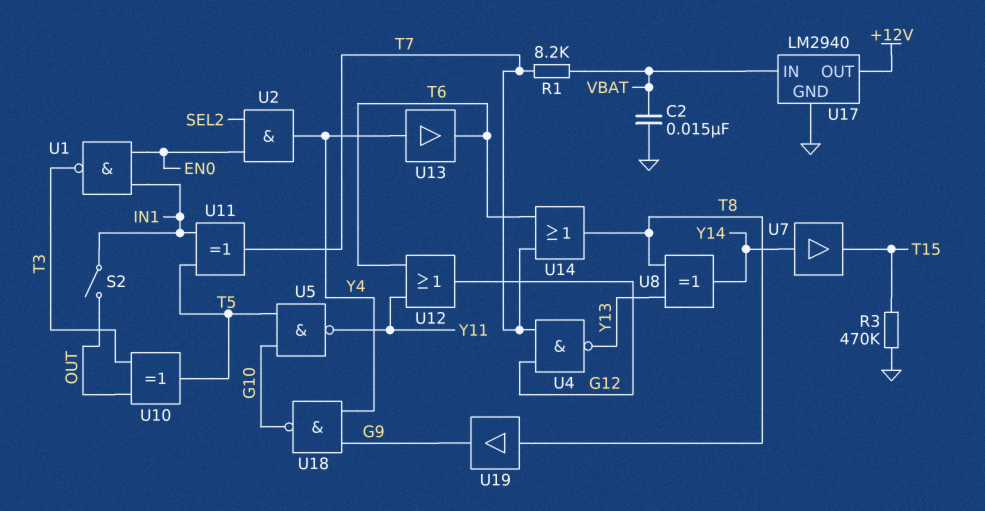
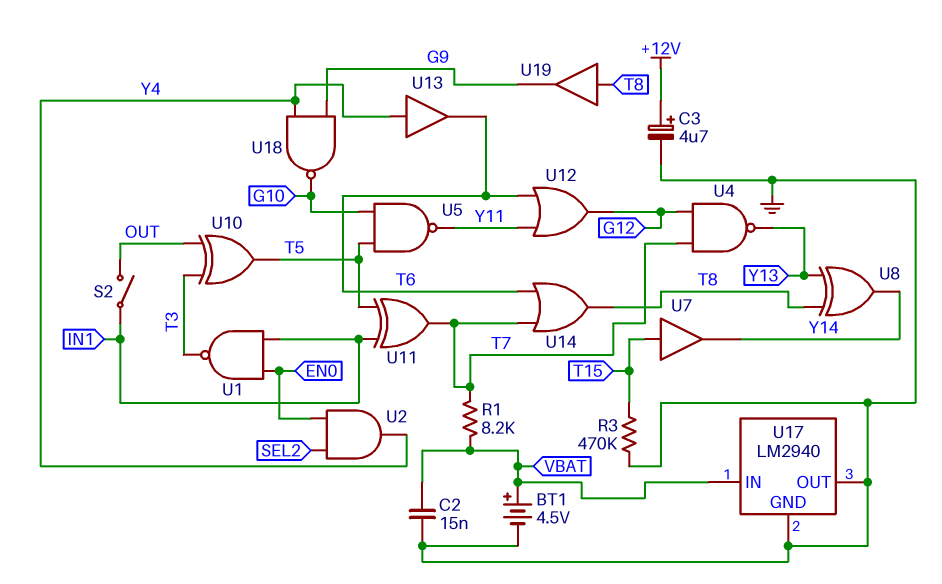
BT1: none -> 4.5V (plus VBAT, minus GND)
C3: none -> 4.7uF (plus +12V, minus GND)
U7: buffer (in Y14, out T15) -> buffer (in T15, out Y14)
U17 pin OUT: +12V -> GND

